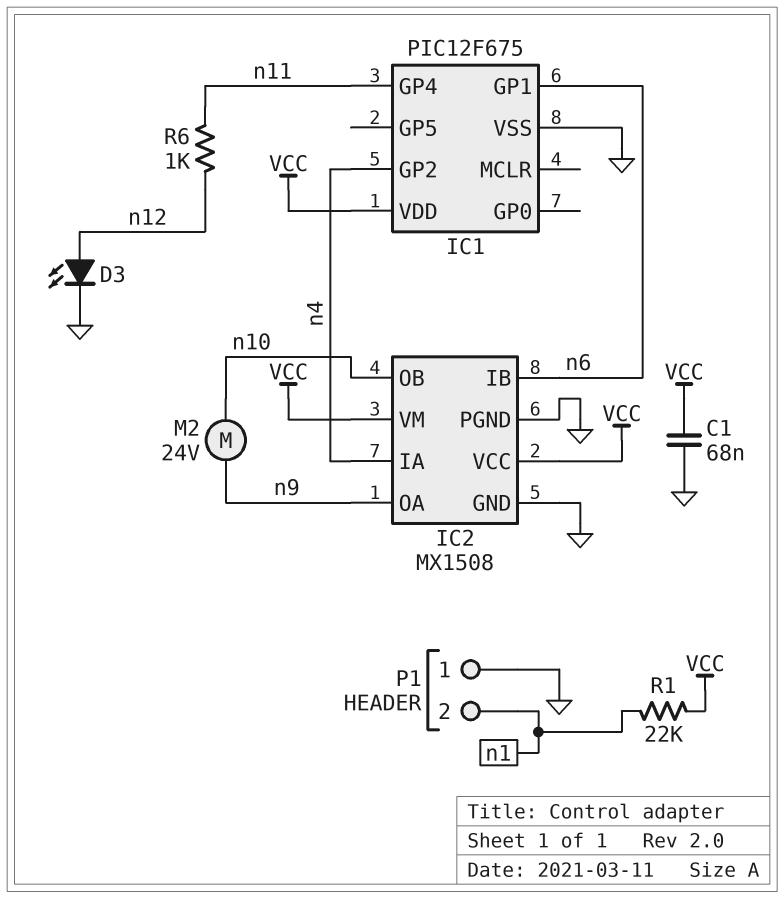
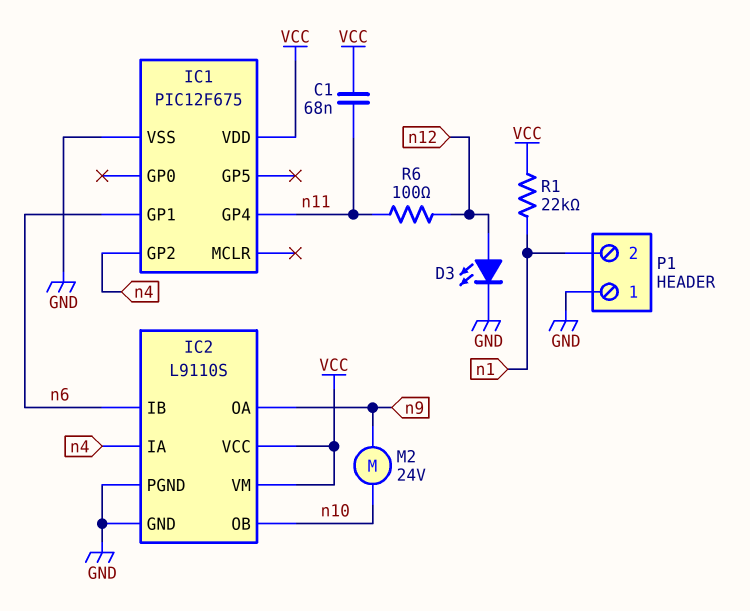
C1: 68nF (GND, VCC) -> 68nF (VCC, n11)
IC2: MX1508 -> L9110S
R6: 1k (n11, n12) -> 100 (n11, n12)

